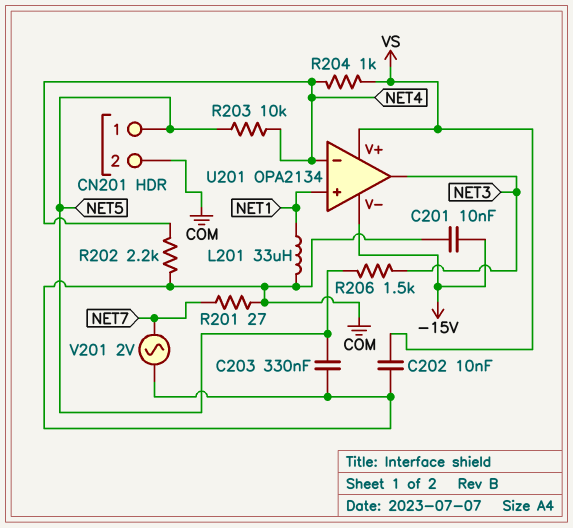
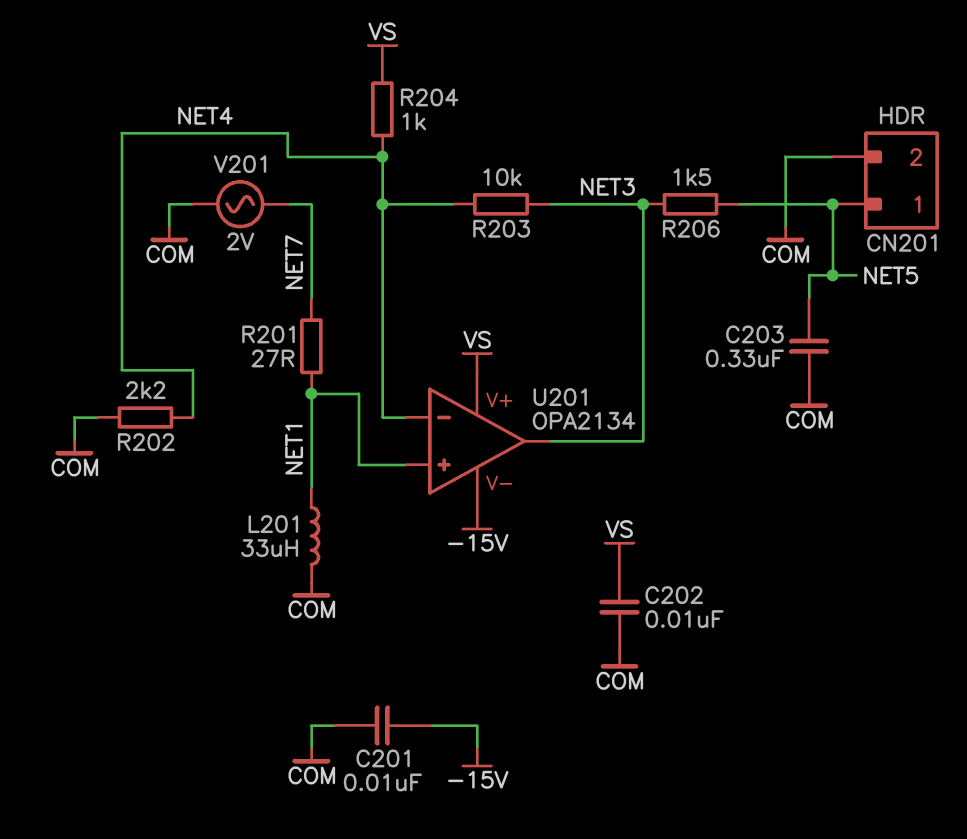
R201: 27 (COM, NET7) -> 27 (NET1, NET7)
R203: 10k (NET4, NET5) -> 10k (NET3, NET4)

